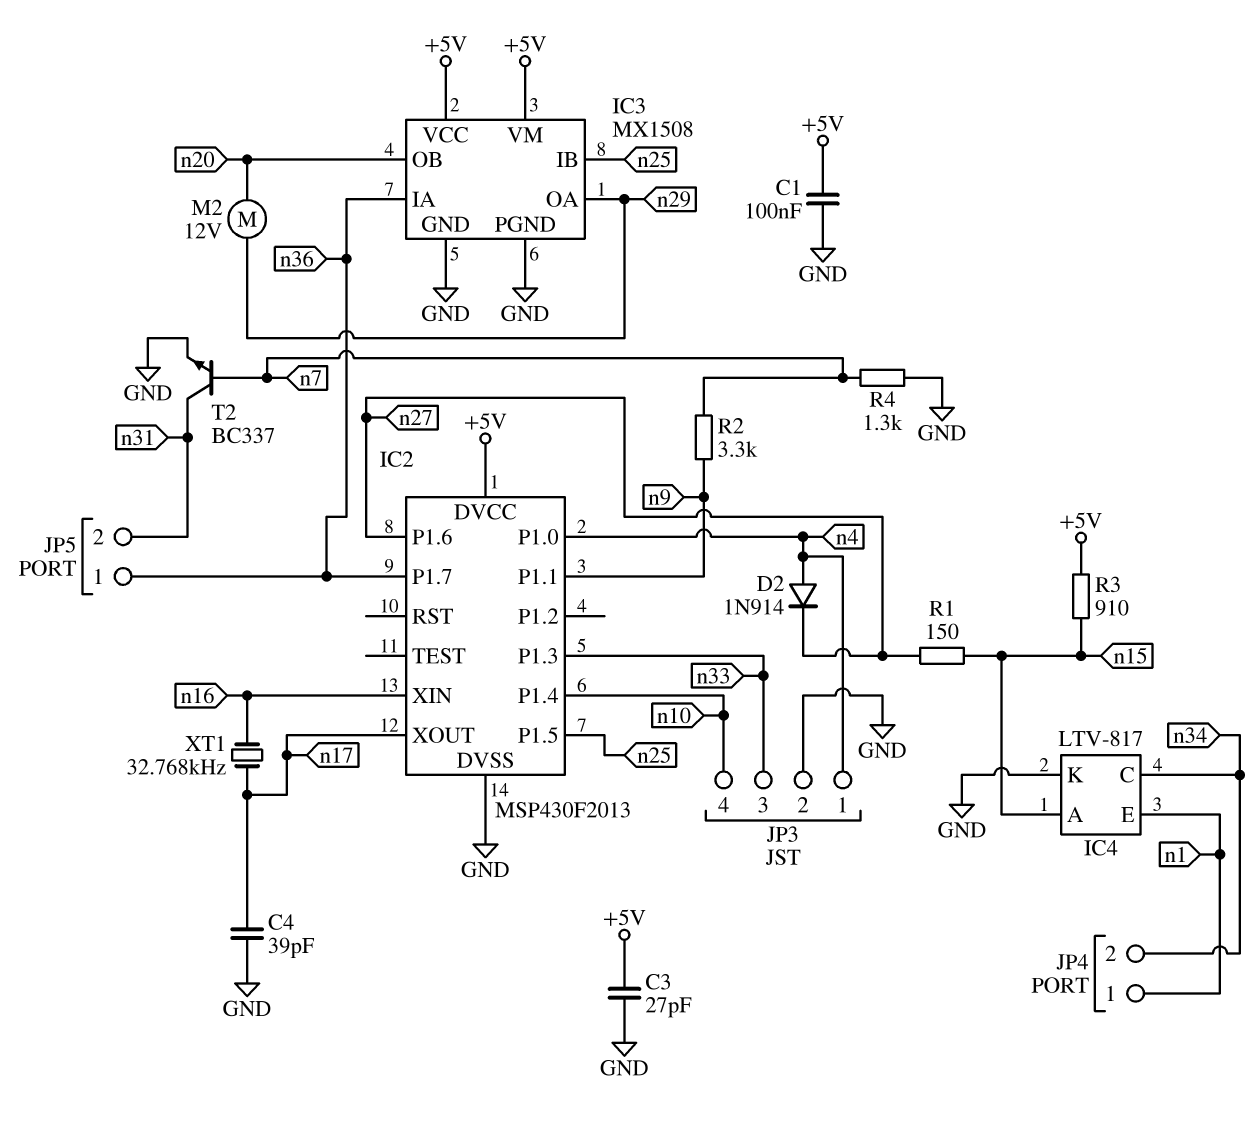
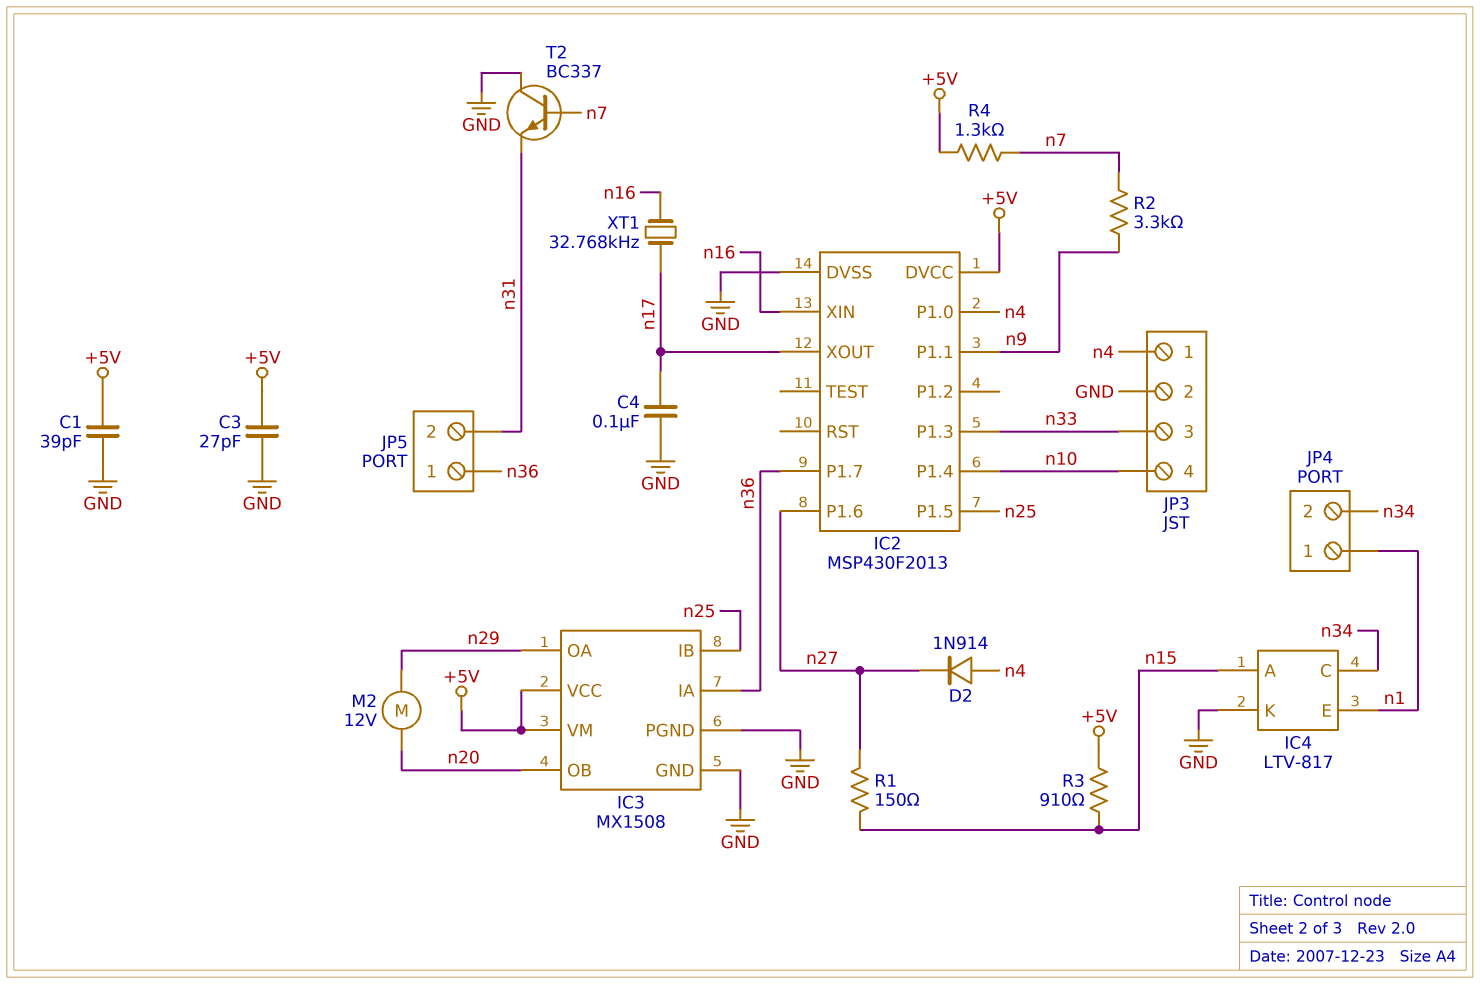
C1: 100nF (+5V, GND) -> 39pF (+5V, GND)
C4: 39pF (GND, n17) -> 100nF (GND, n17)
R4: 1.3k (GND, n7) -> 1.3k (+5V, n7)
T2: NPN BC337 (B n7, C n31, E GND) -> NPN BC337 (B n7, C GND, E n31)

